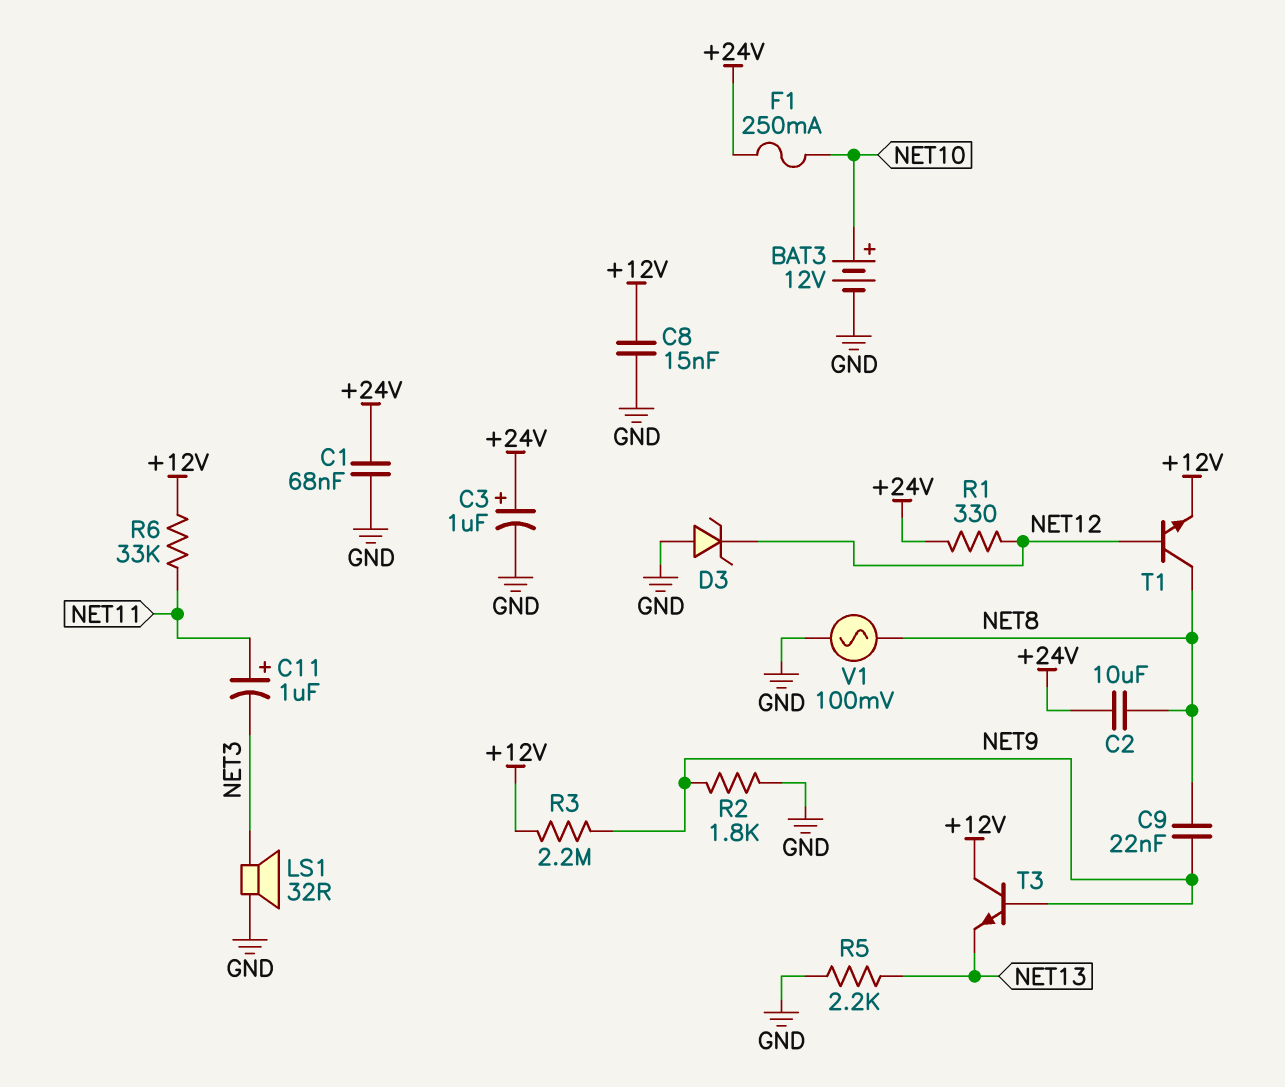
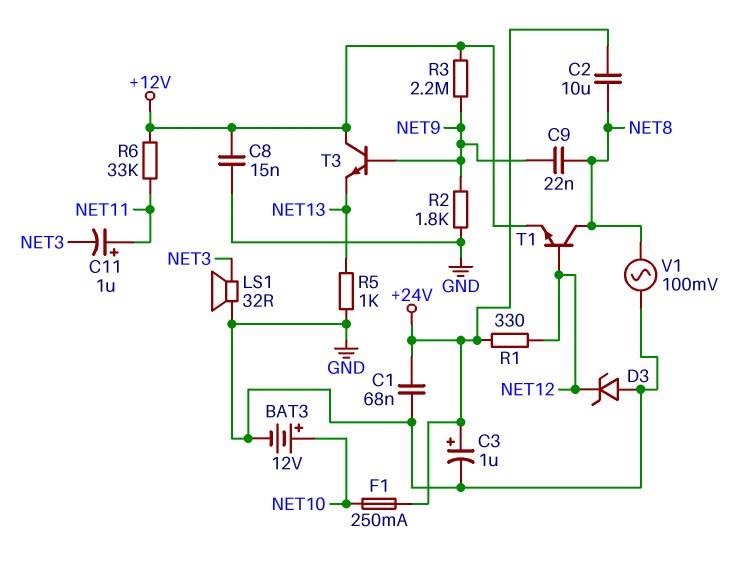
R5: 2.2k (GND, NET13) -> 1k (GND, NET13)

